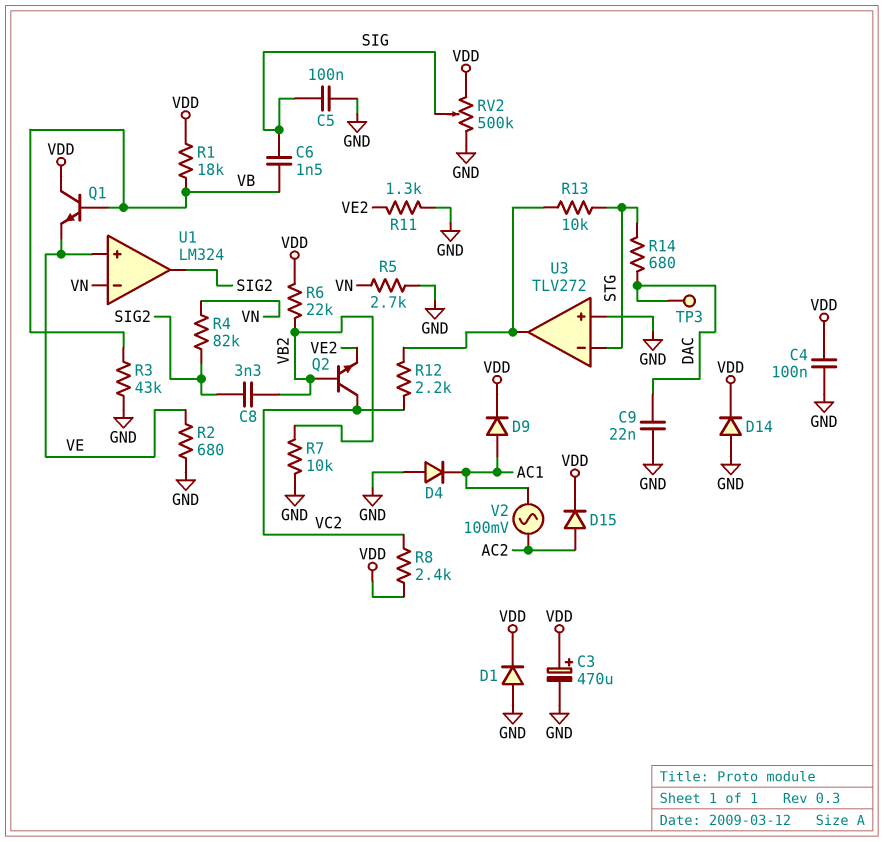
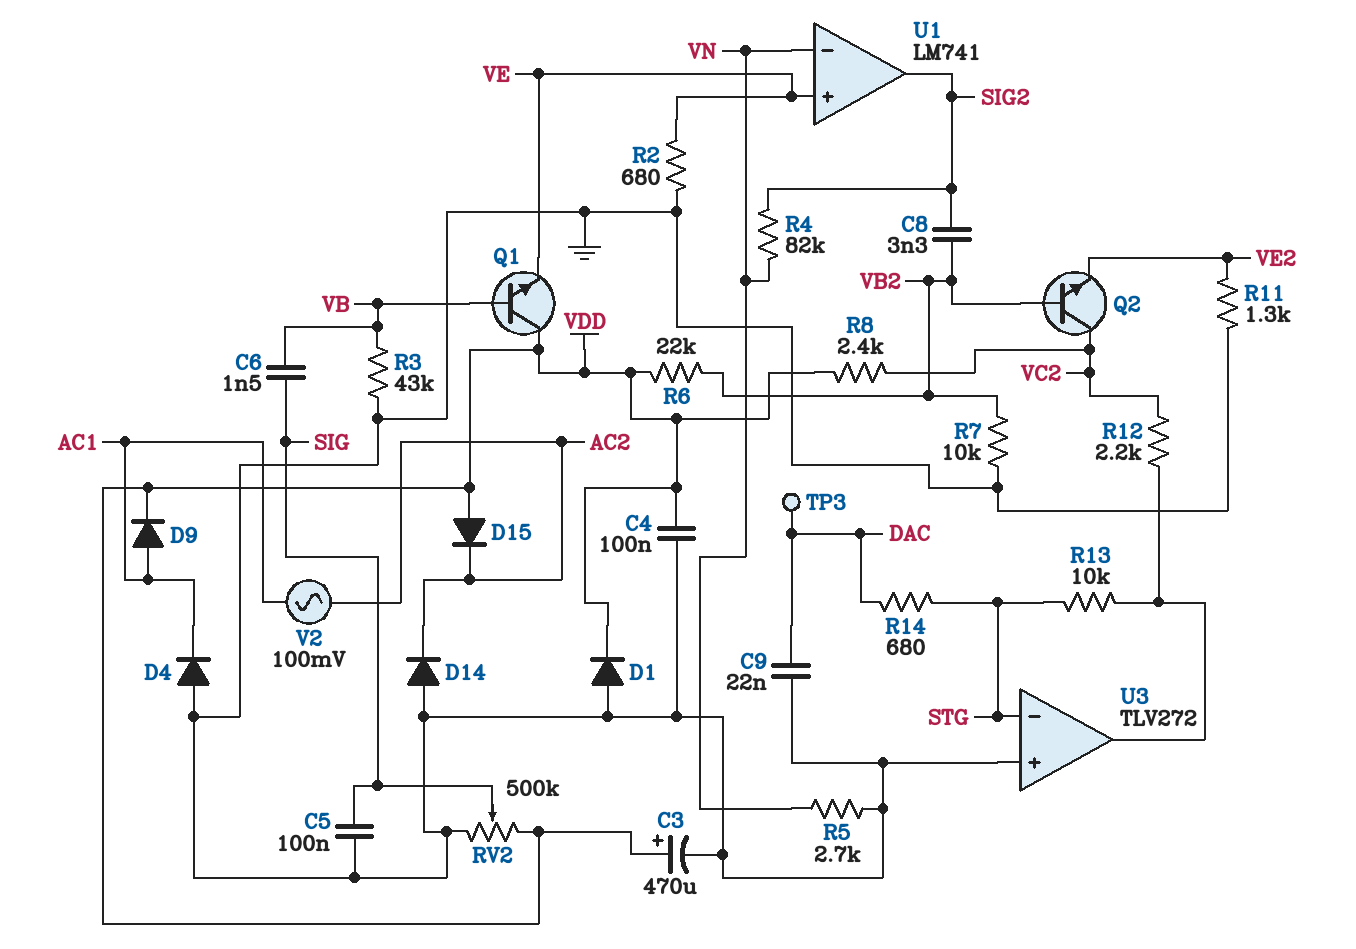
D14: diode (A GND, K VDD) -> diode (A GND, K AC2)
D15: diode (A AC2, K VDD) -> diode (A VDD, K AC2)
R1: 18k (VB, VDD) -> none
U1: LM324 -> LM741

